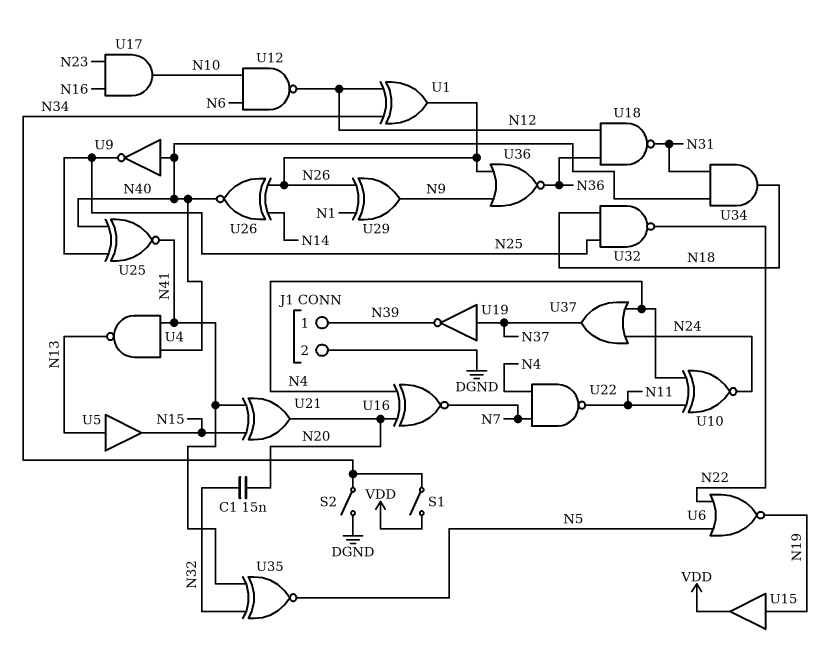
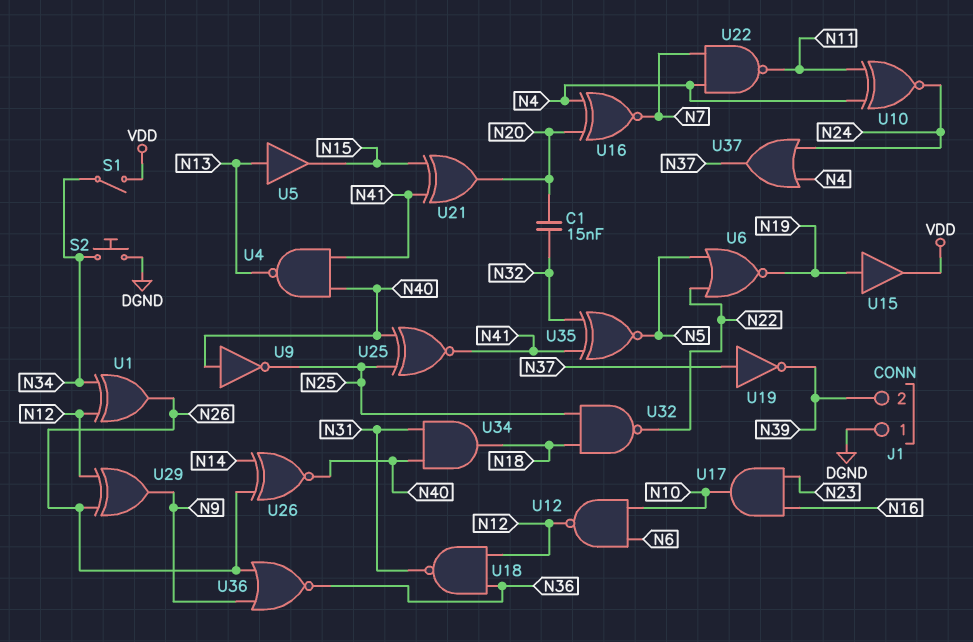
J1 pin 1: N39 -> DGND
J1 pin 2: DGND -> N39
S2: switch (DGND, N34) -> button (DGND, N34)
U29: XOR (in N1, in N26, out N9) -> XOR (in N12, in N26, out N9)

